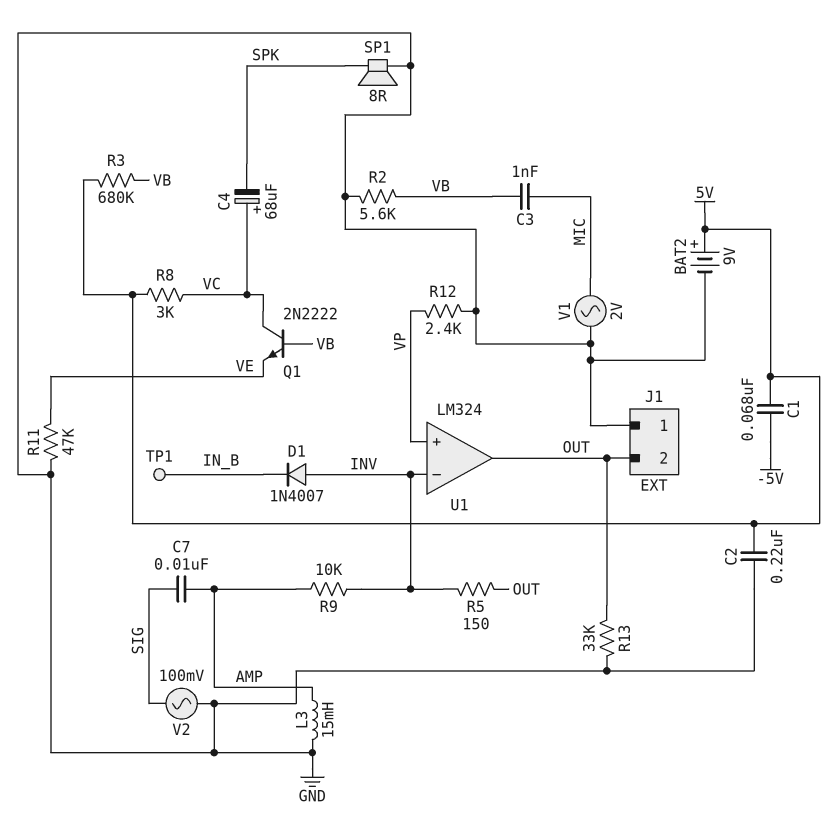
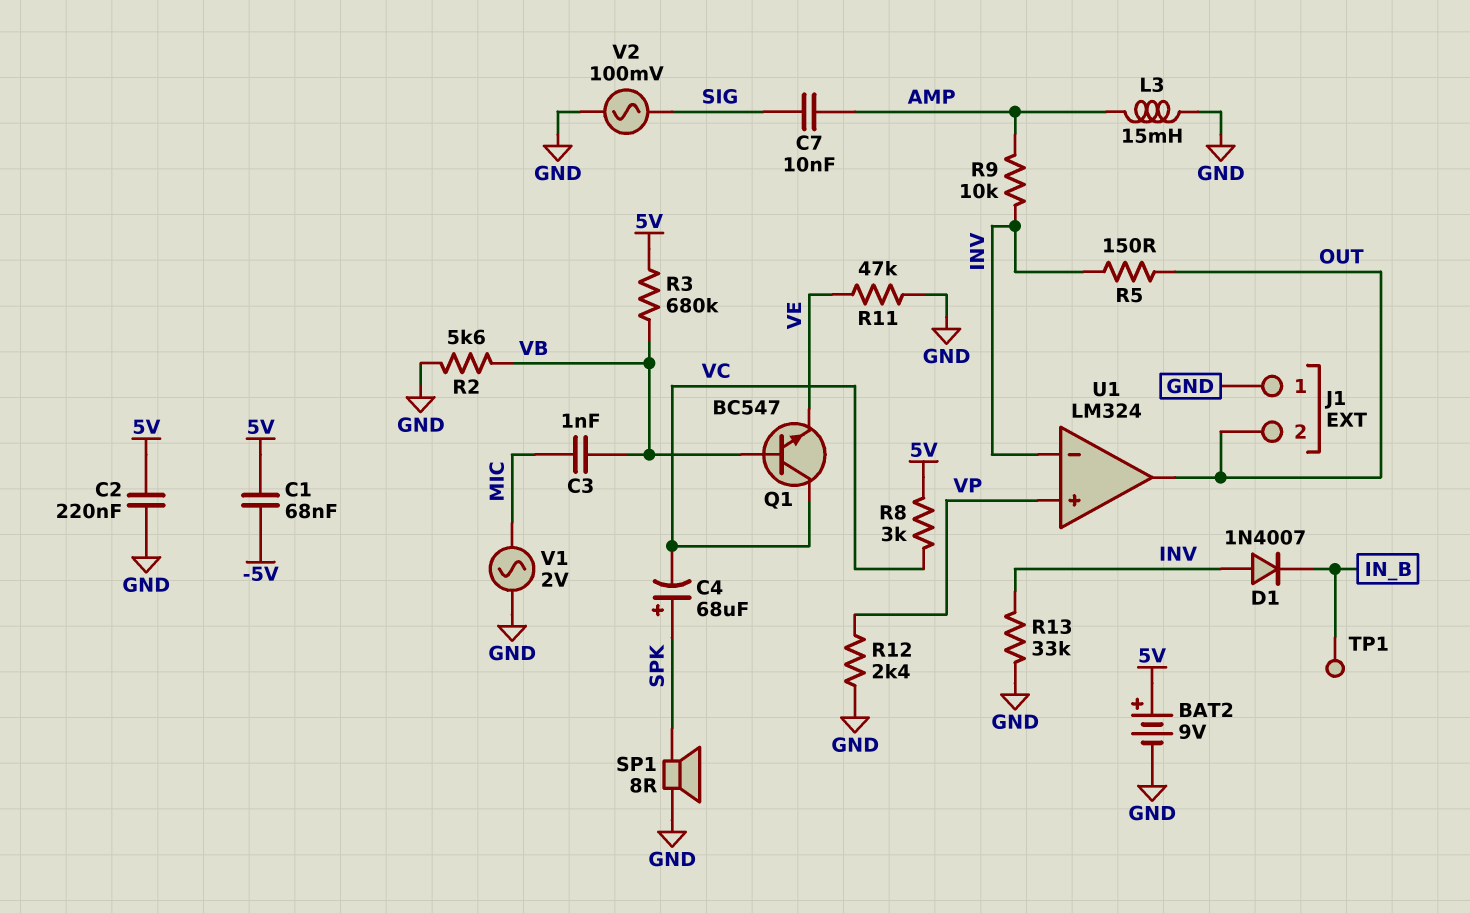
C4: 68uF (plus VC, minus SPK) -> 68uF (plus SPK, minus VC)
Q1: NPN 2N2222 (B VB, C VC, E VE) -> NPN BC547 (B VB, C VC, E VE)
R13: 33k (GND, OUT) -> 33k (GND, INV)

